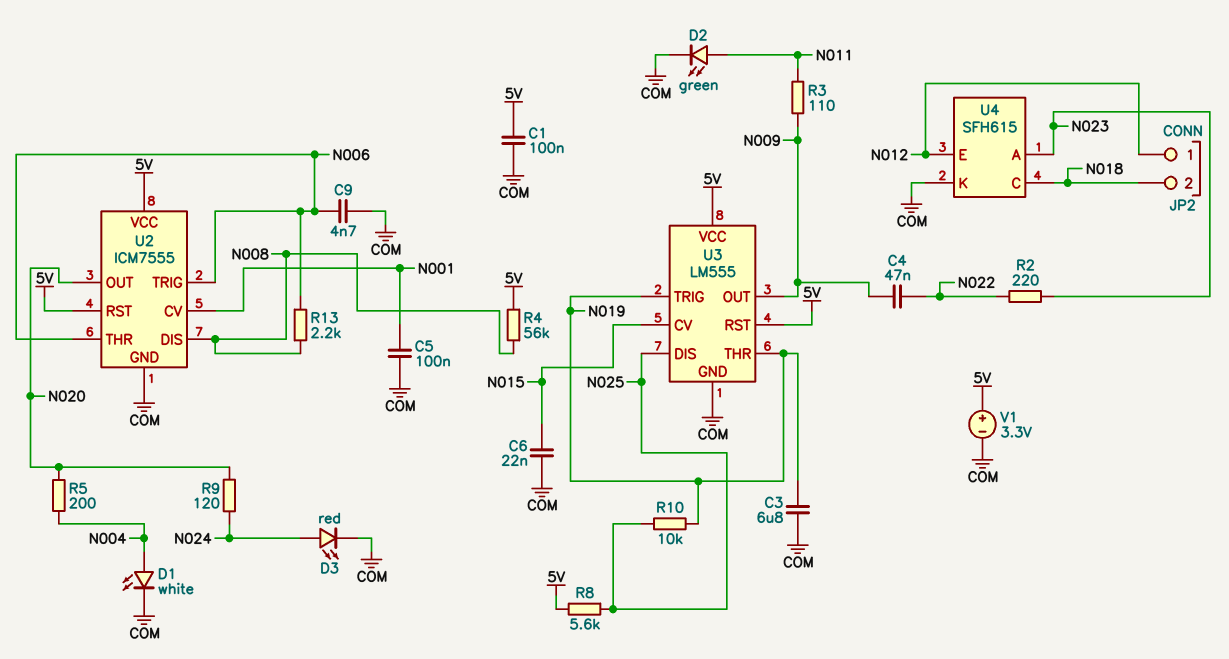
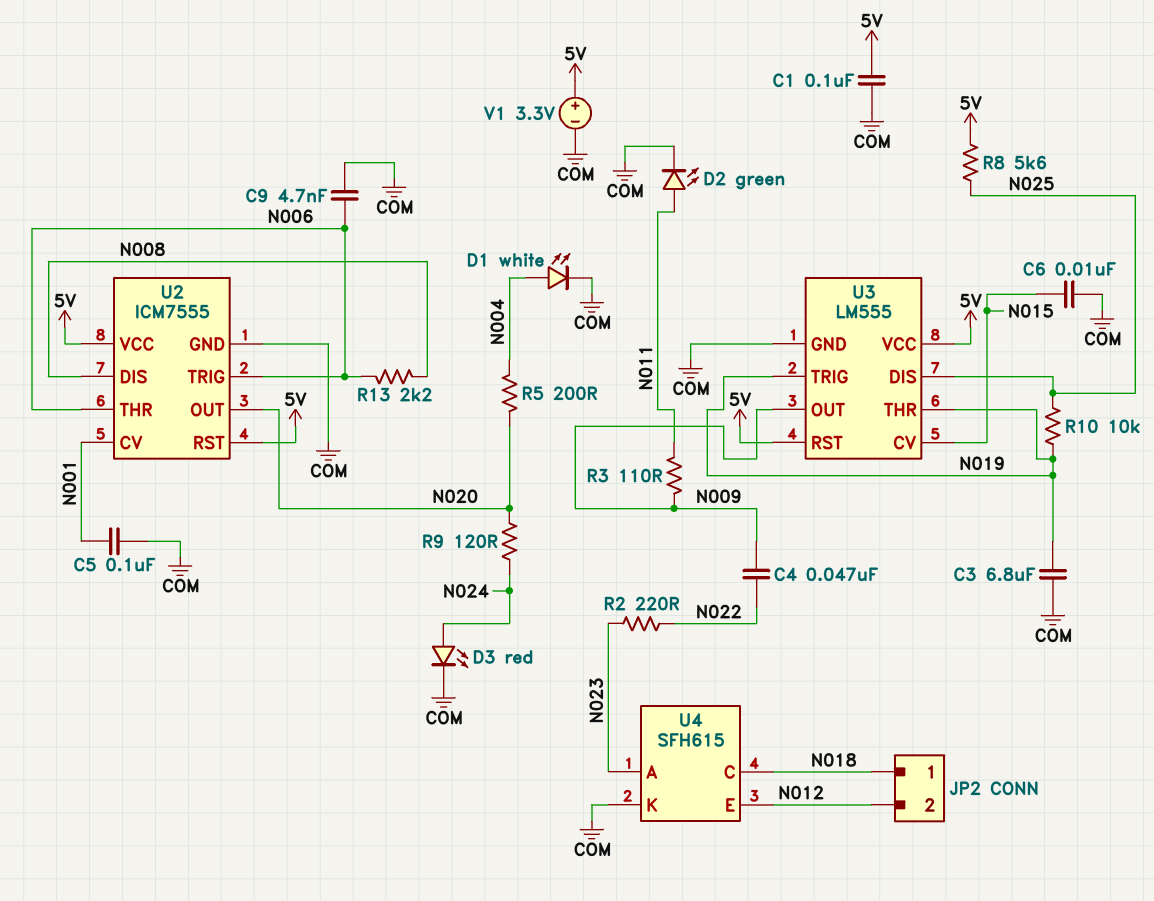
C6: 22nF (COM, N015) -> 10nF (COM, N015)
JP2 pin 1: N012 -> N018
JP2 pin 2: N018 -> N012
R4: 56k (5V, N008) -> none

